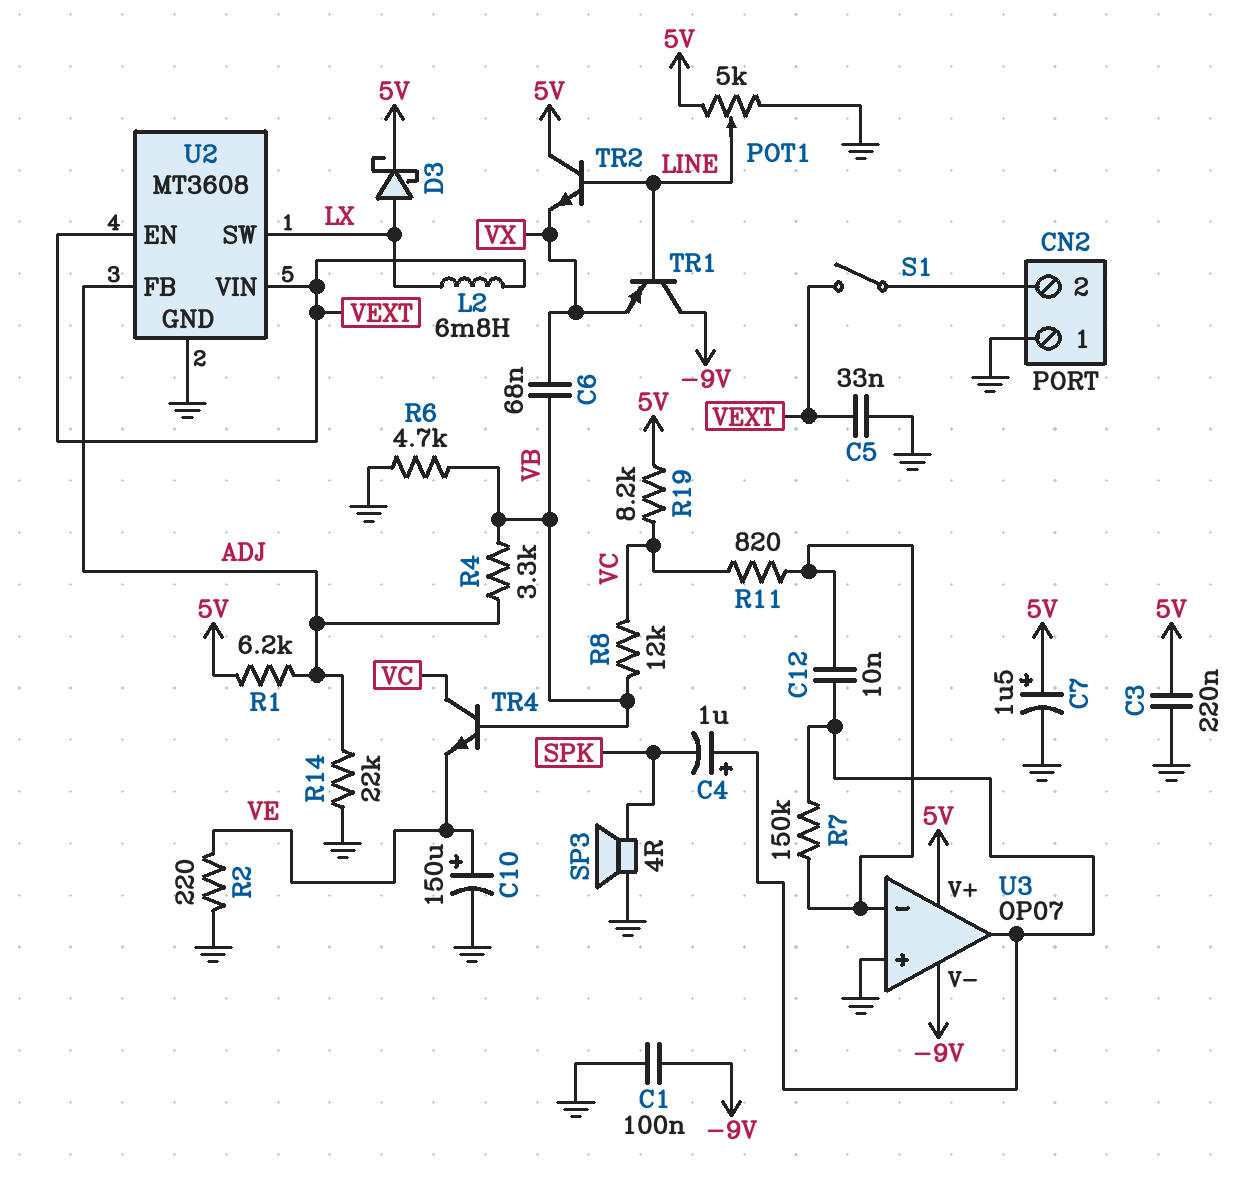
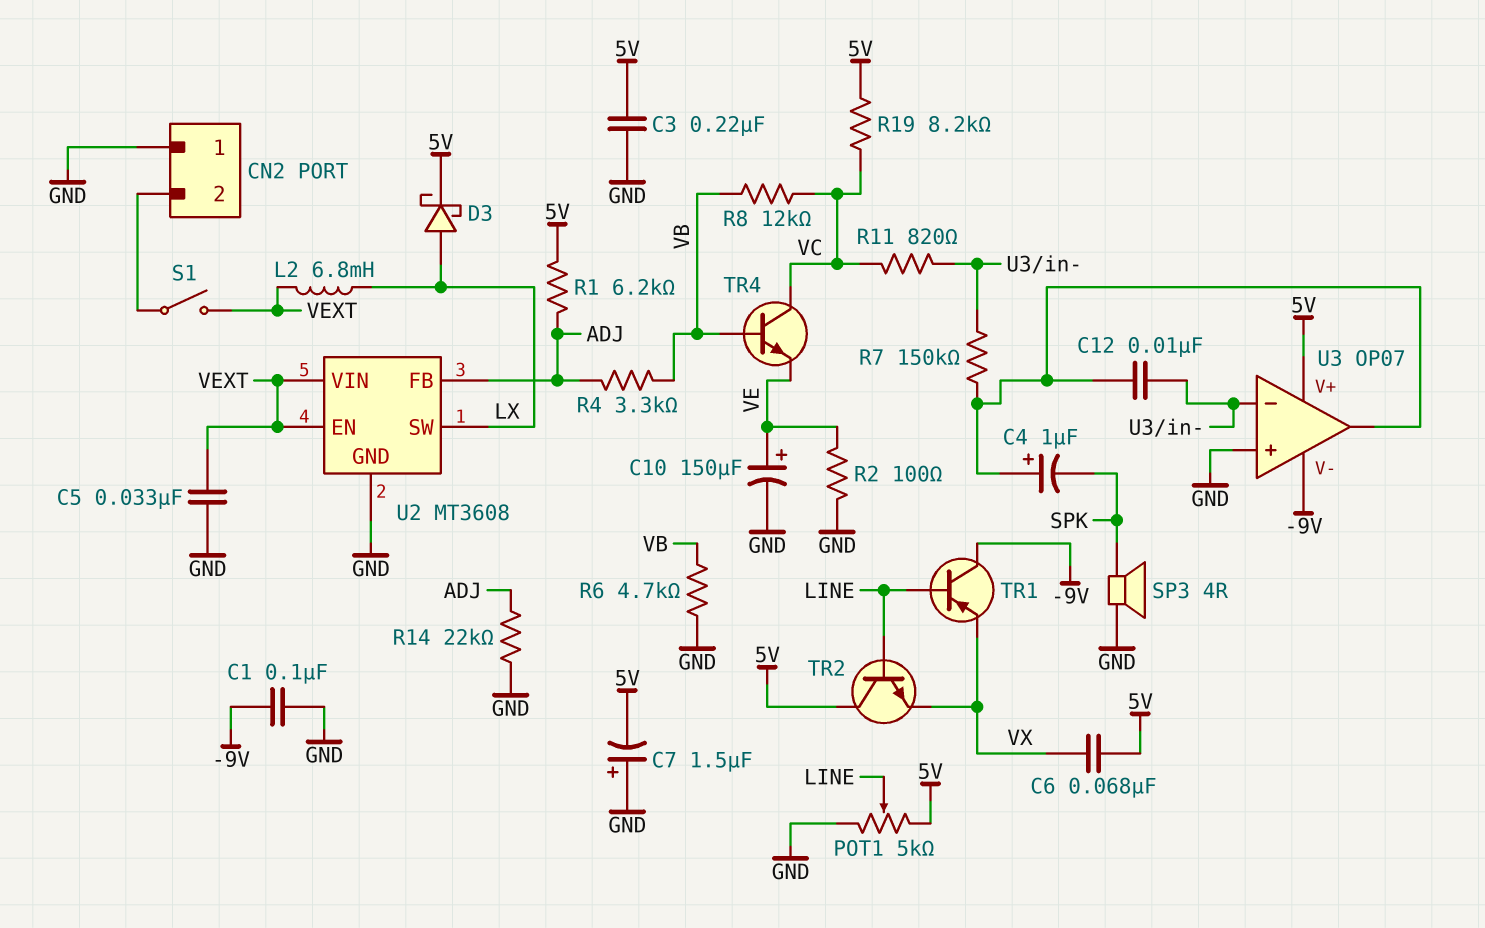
C6: 68nF (VB, VX) -> 68nF (5V, VX)
C7: 1.5uF (plus 5V, minus GND) -> 1.5uF (plus GND, minus 5V)
R2: 220 (GND, VE) -> 100 (GND, VE)

